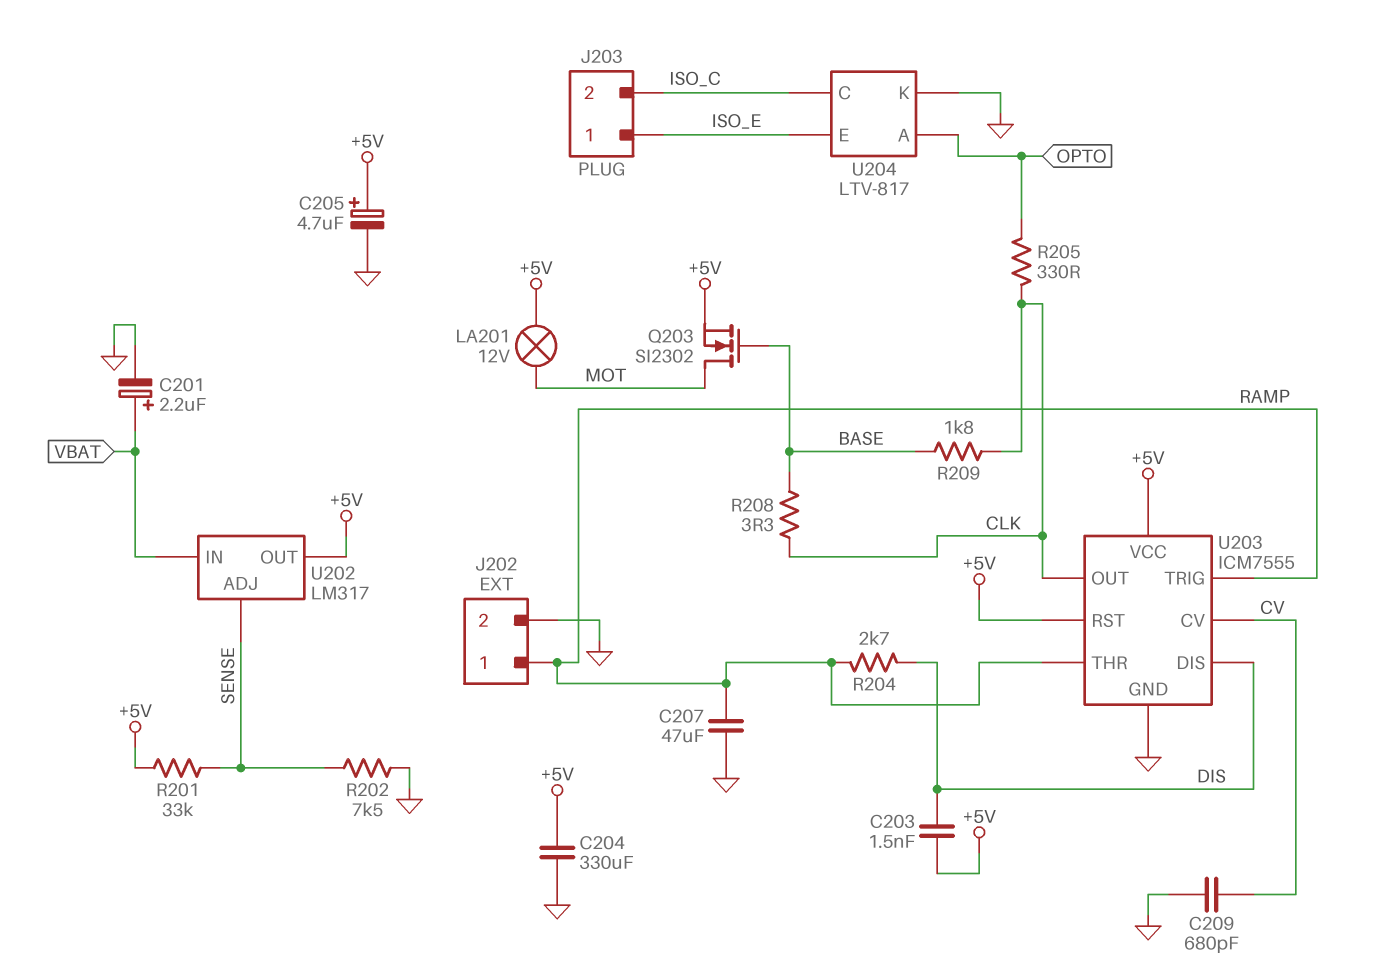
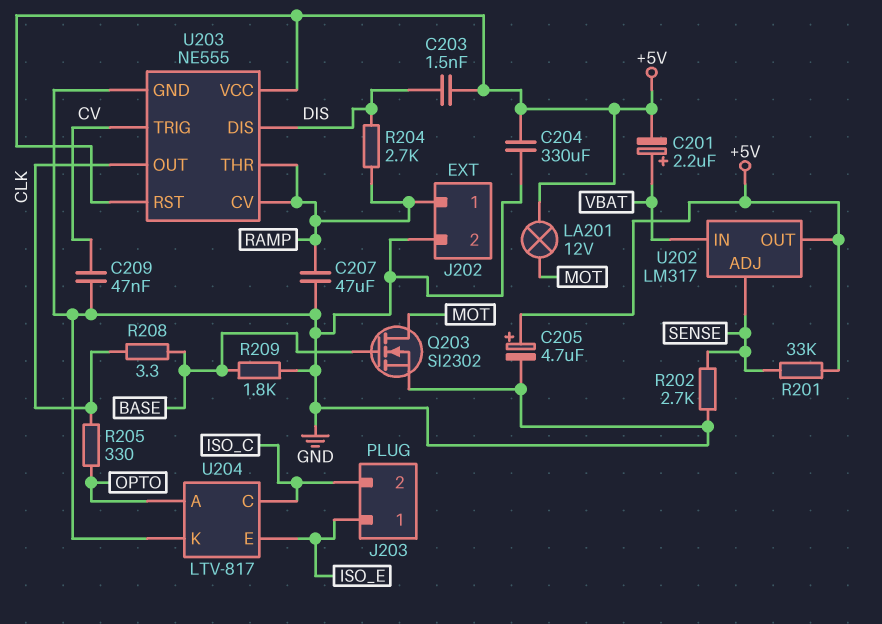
C201: 2.2uF (plus VBAT, minus GND) -> 2.2uF (plus VBAT, minus +5V)
C209: 680pF (CV, GND) -> 47nF (CV, GND)
Q203: NMOS SI2302 (G BASE, D MOT, S +5V) -> NMOS SI2302 (G BASE, D MOT, S GND)
R202: 7.5k (GND, SENSE) -> 2.7k (GND, SENSE)
R209: 1.8k (BASE, CLK) -> 1.8k (BASE, GND)
U203: ICM7555 -> NE555
U203 pin CV: CV -> RAMP
U203 pin TRIG: RAMP -> CV

